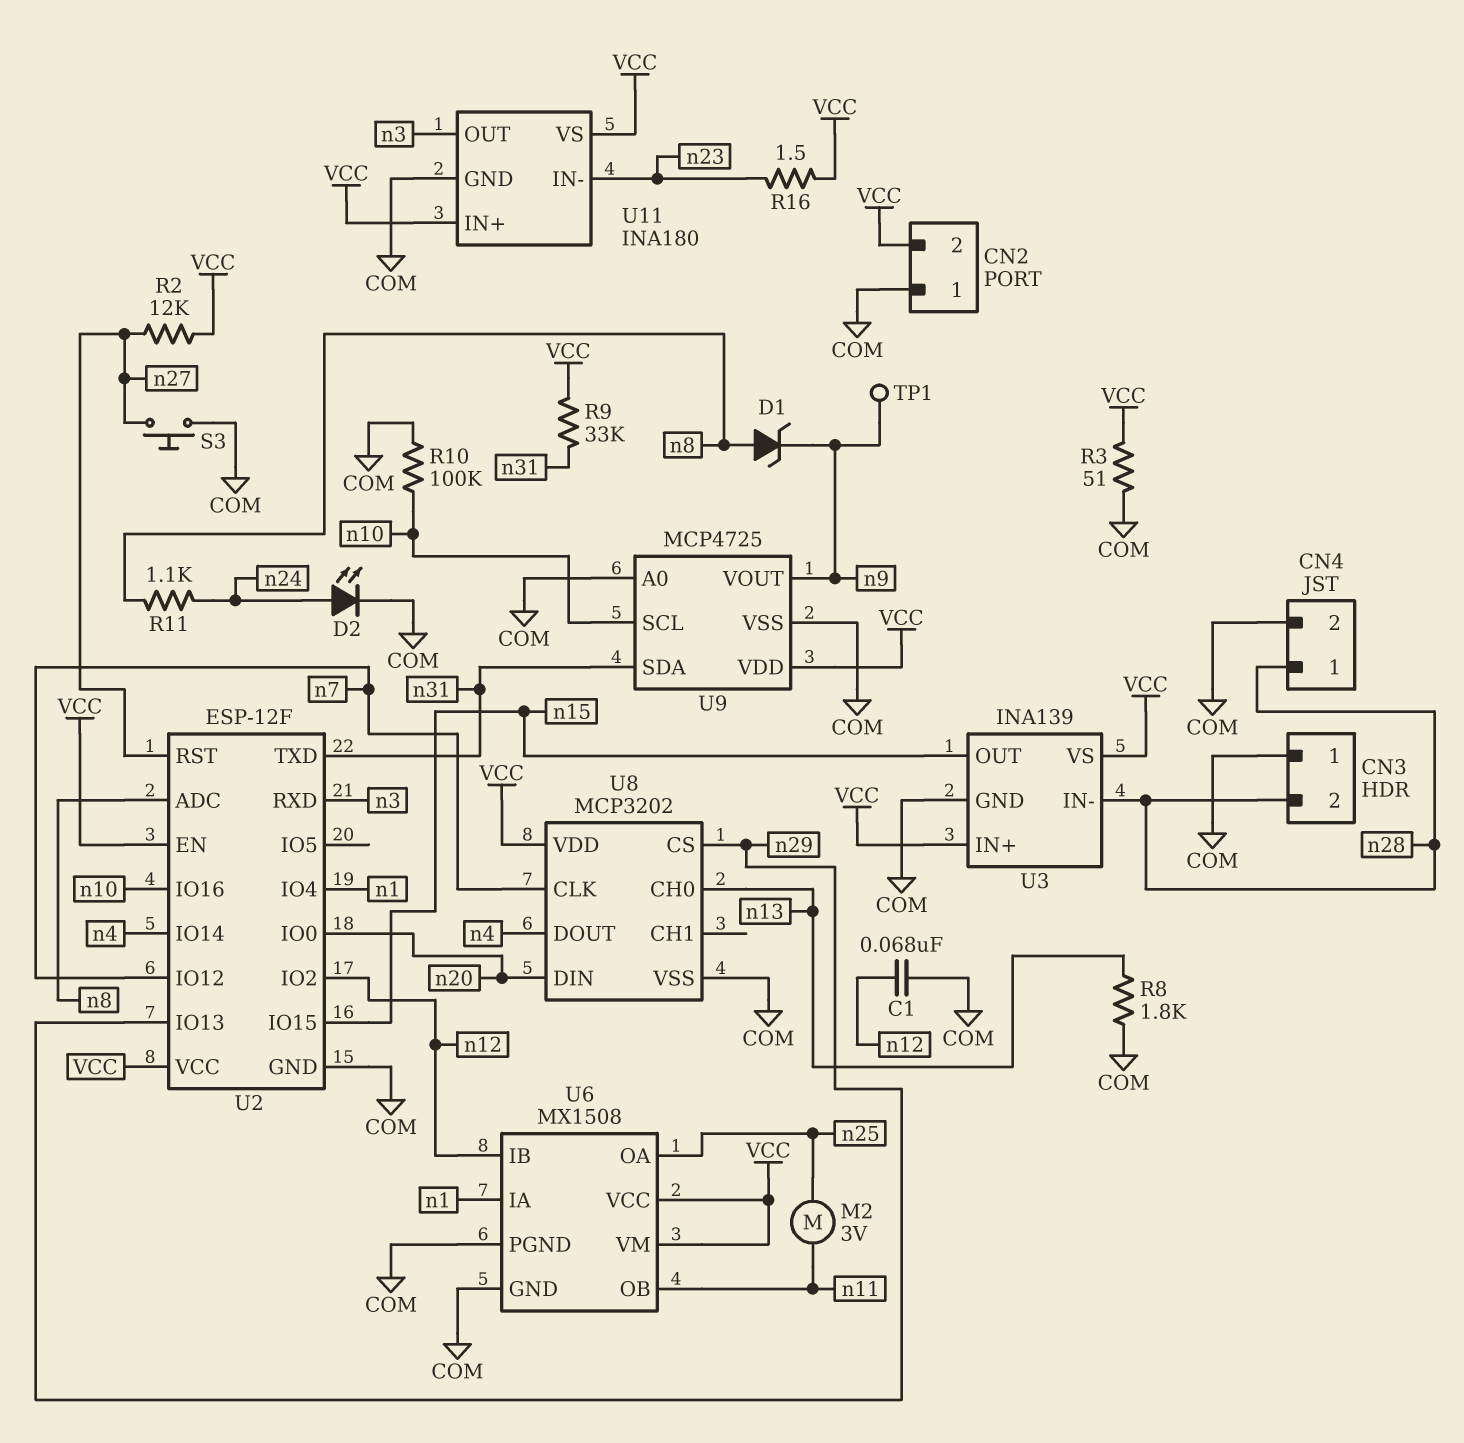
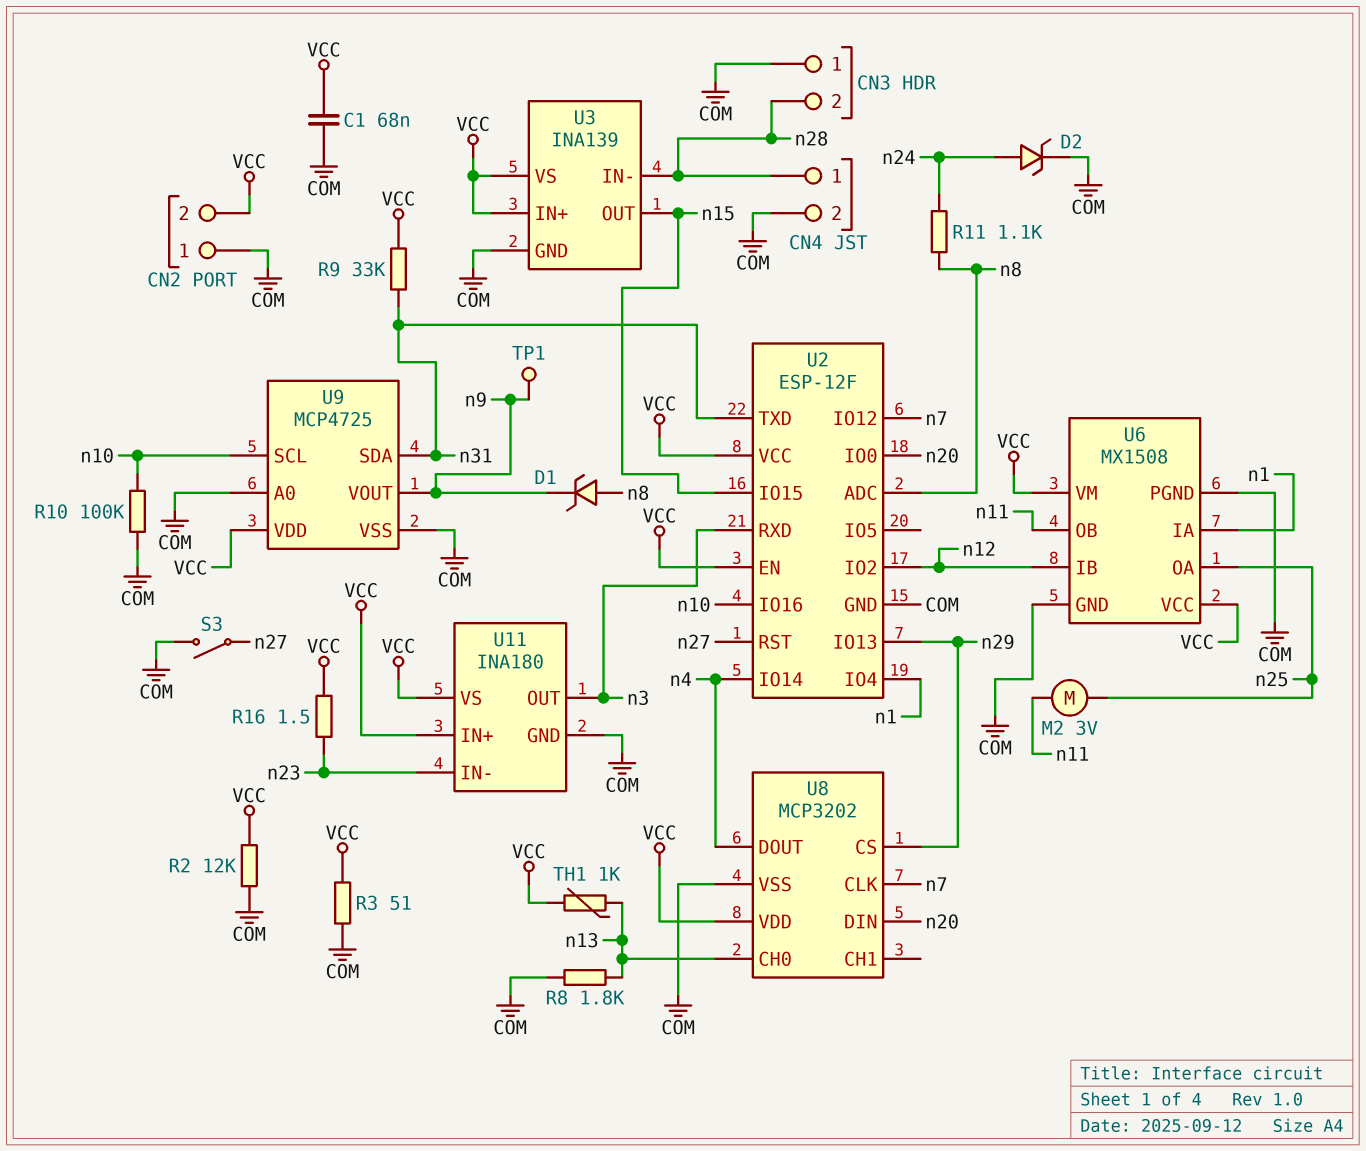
C1: 68nF (COM, n12) -> 68nF (COM, VCC)
D2: LED (A n24, K COM) -> zener (A n24, K COM)
R2: 12k (VCC, n27) -> 12k (COM, VCC)
S3: button (COM, n27) -> switch (COM, n27)
TH1: none -> 1k (VCC, n13)

